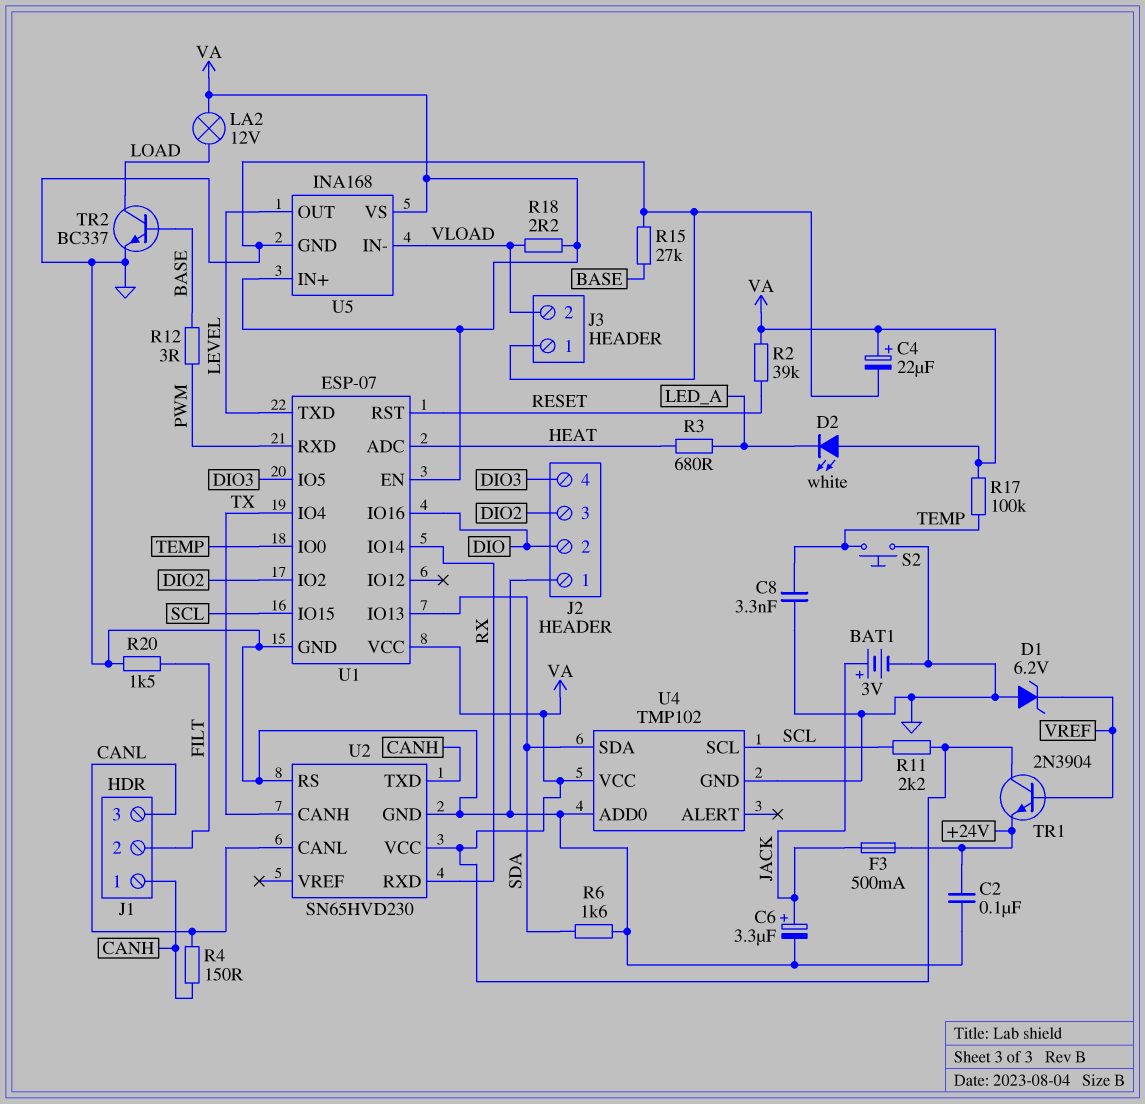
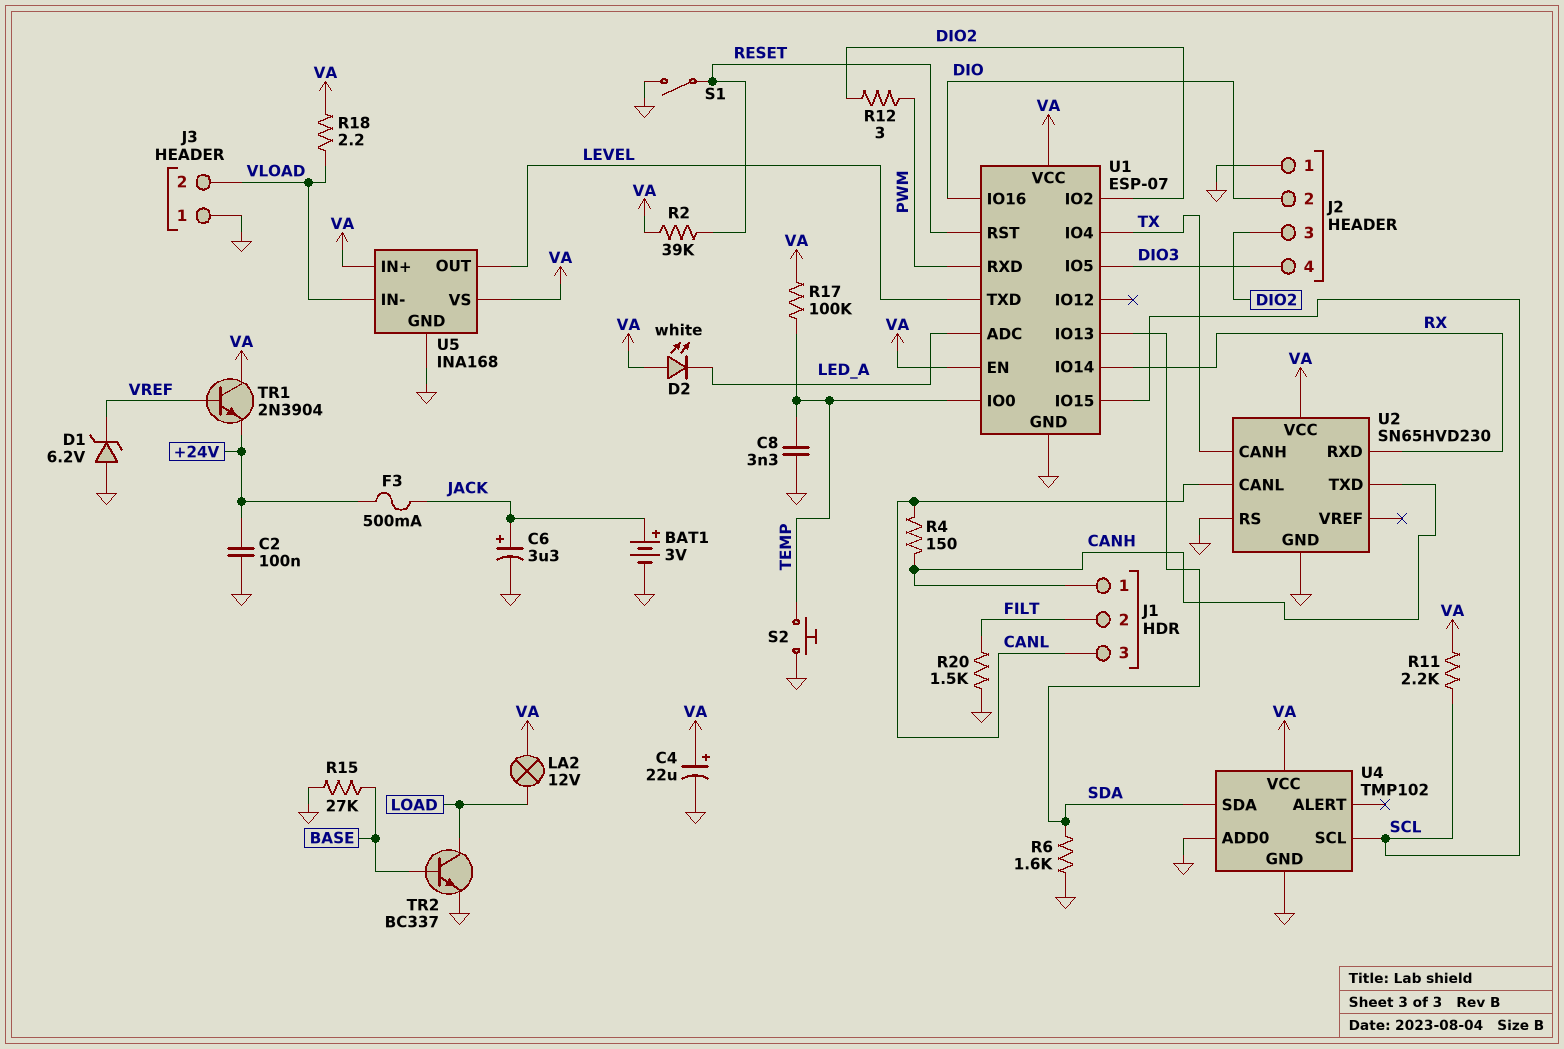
R3: 680 (HEAT, LED_A) -> none
R12: 3 (BASE, PWM) -> 3 (DIO2, PWM)
S1: none -> switch (GND, RESET)
U1 pin ADC: HEAT -> LED_A

